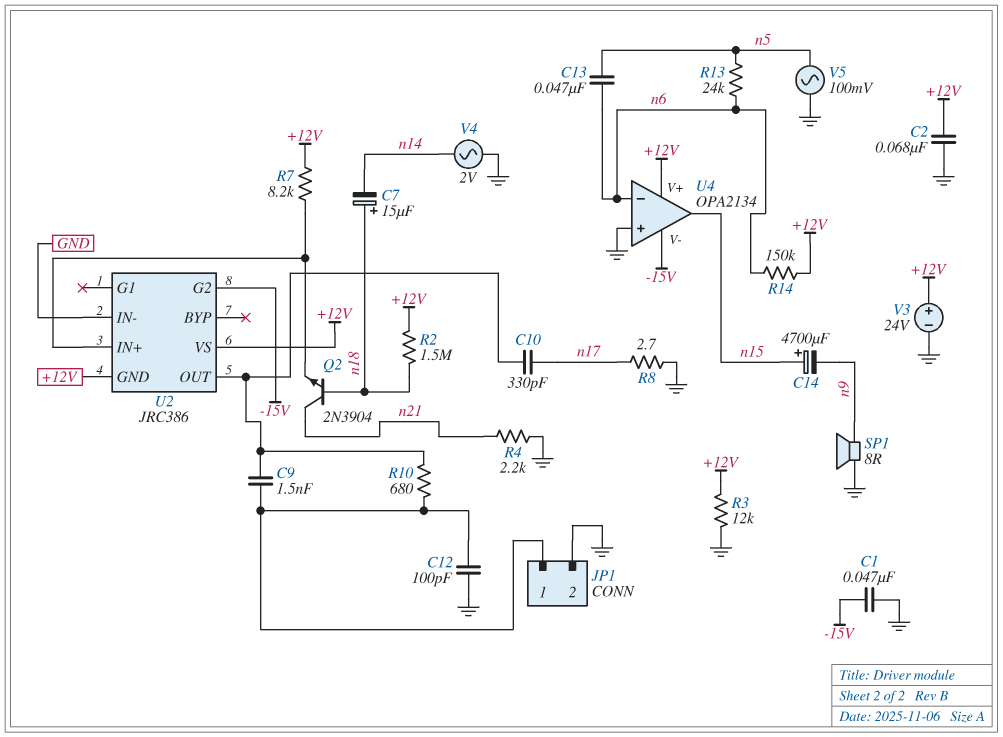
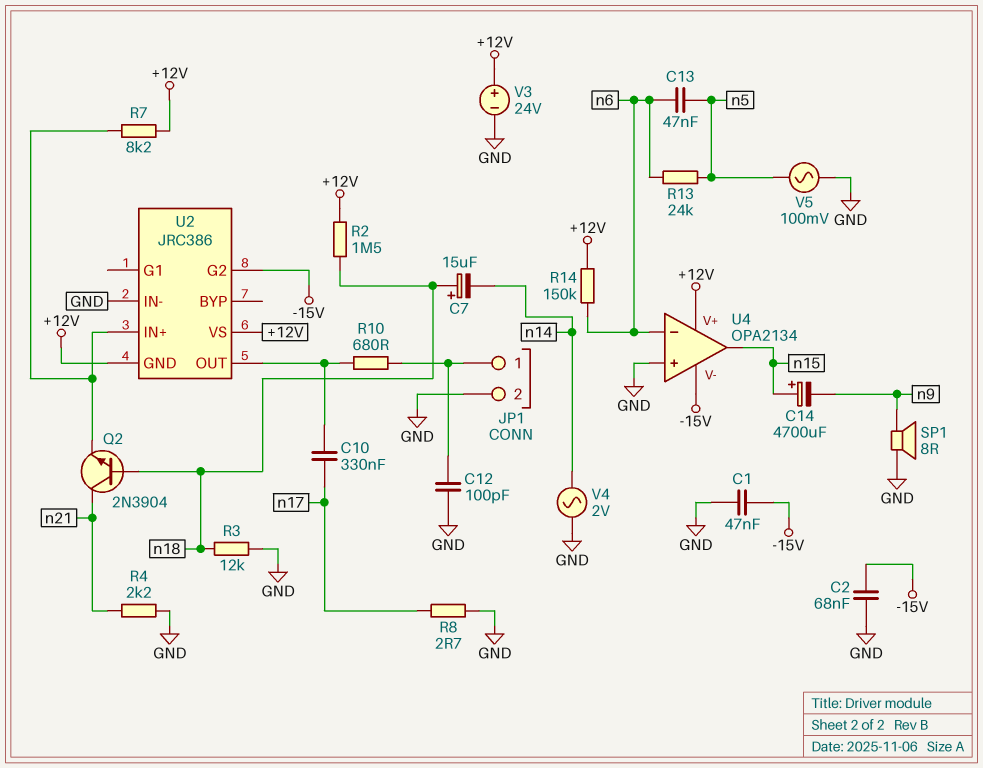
C2: 68nF (+12V, GND) -> 68nF (-15V, GND)
C9: 1.5nF (JP1/1, U2/OUT) -> none
C10: 330pF (U2/OUT, n17) -> 330nF (U2/OUT, n17)
R3: 12k (+12V, GND) -> 12k (GND, n18)

